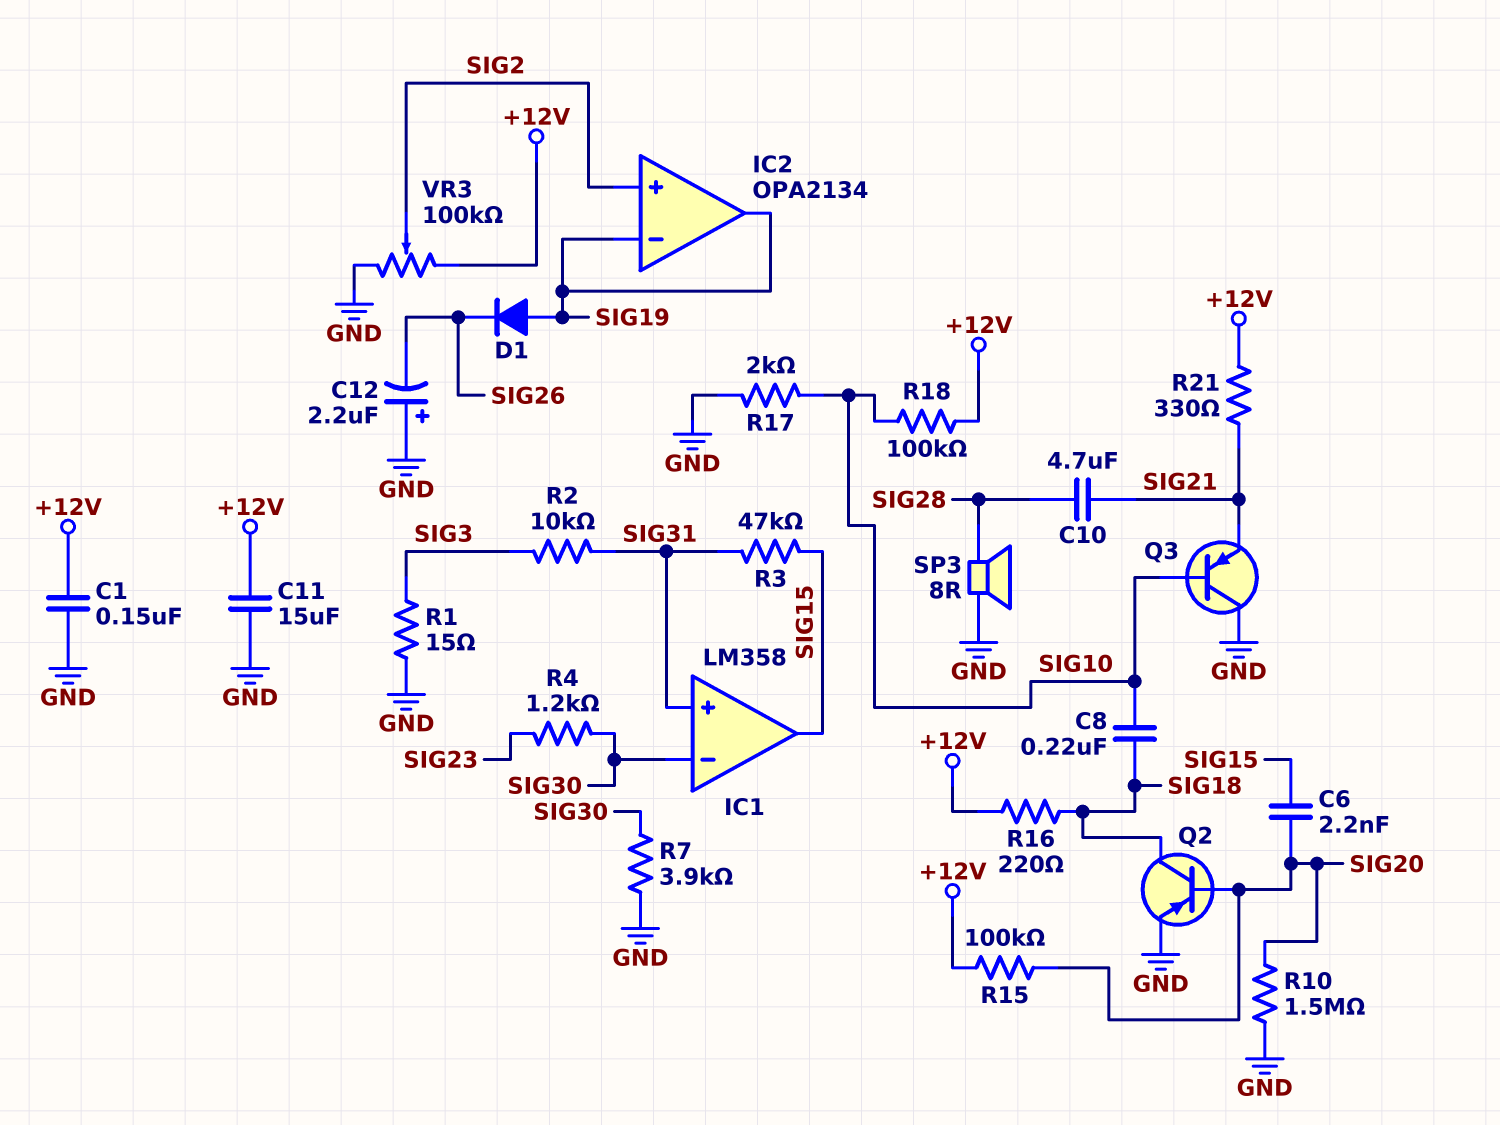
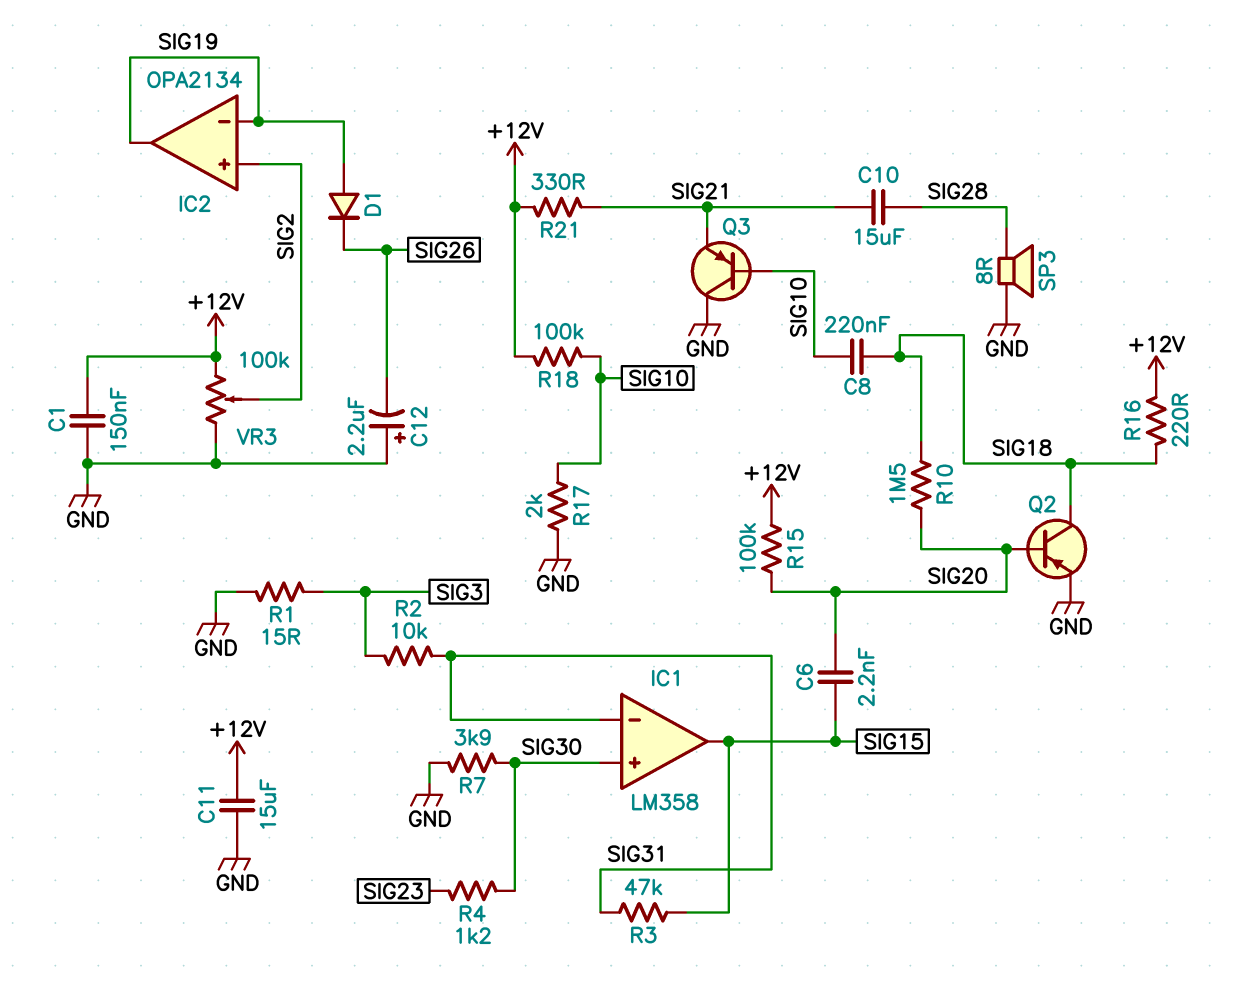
C10: 4.7uF (SIG21, SIG28) -> 15uF (SIG21, SIG28)
IC1 pin in+: SIG31 -> SIG30
IC1 pin in-: SIG30 -> SIG31
R10: 1.5M (GND, SIG20) -> 1.5M (SIG18, SIG20)

